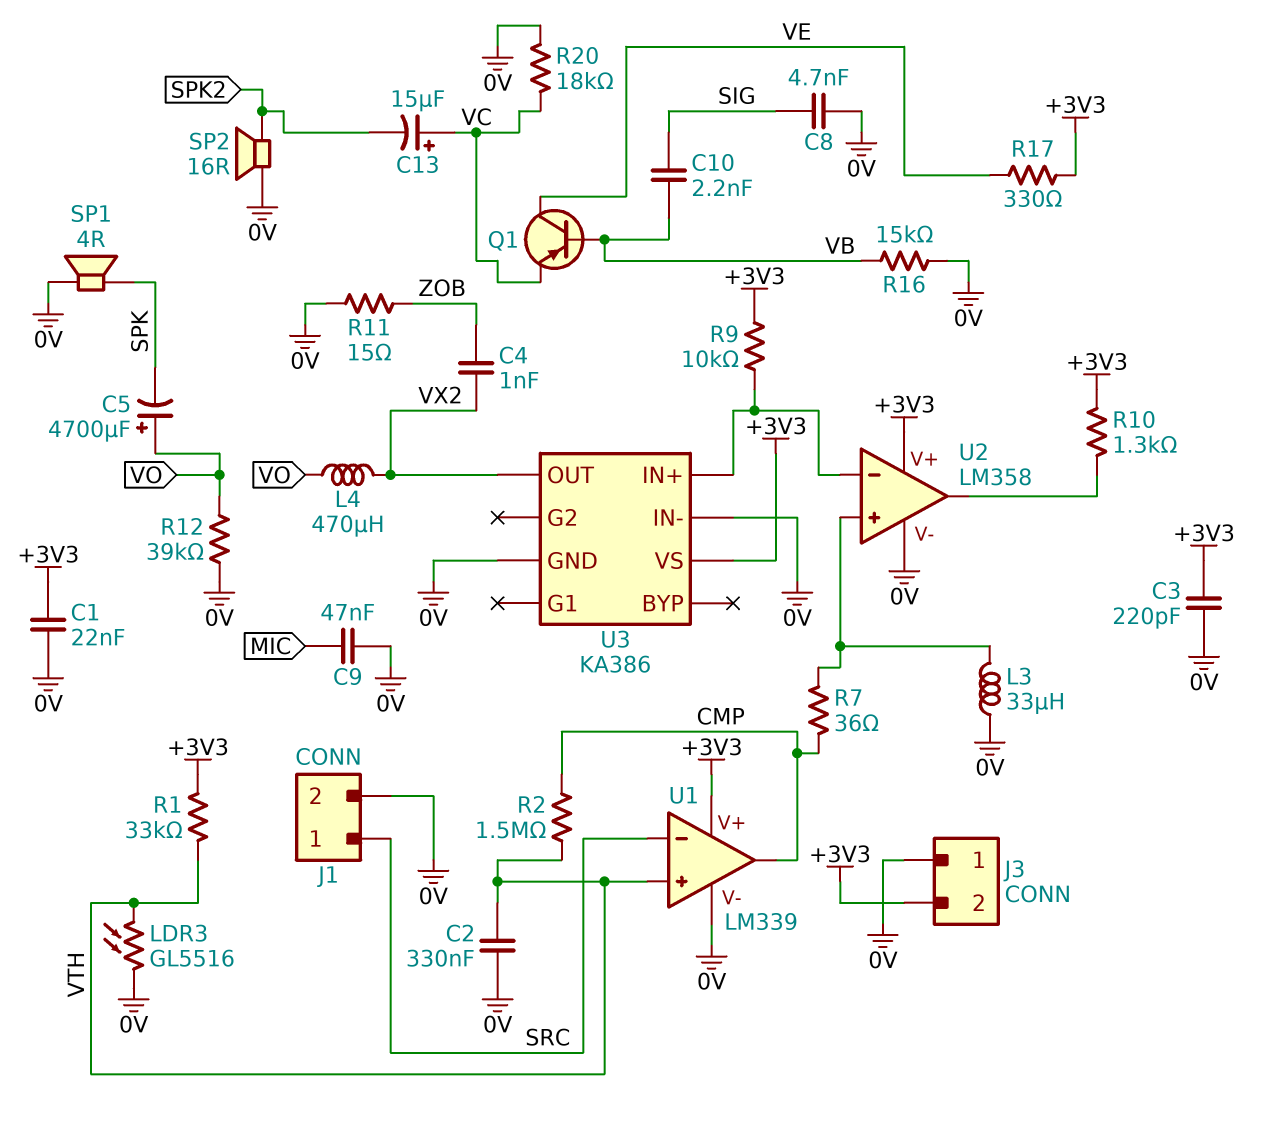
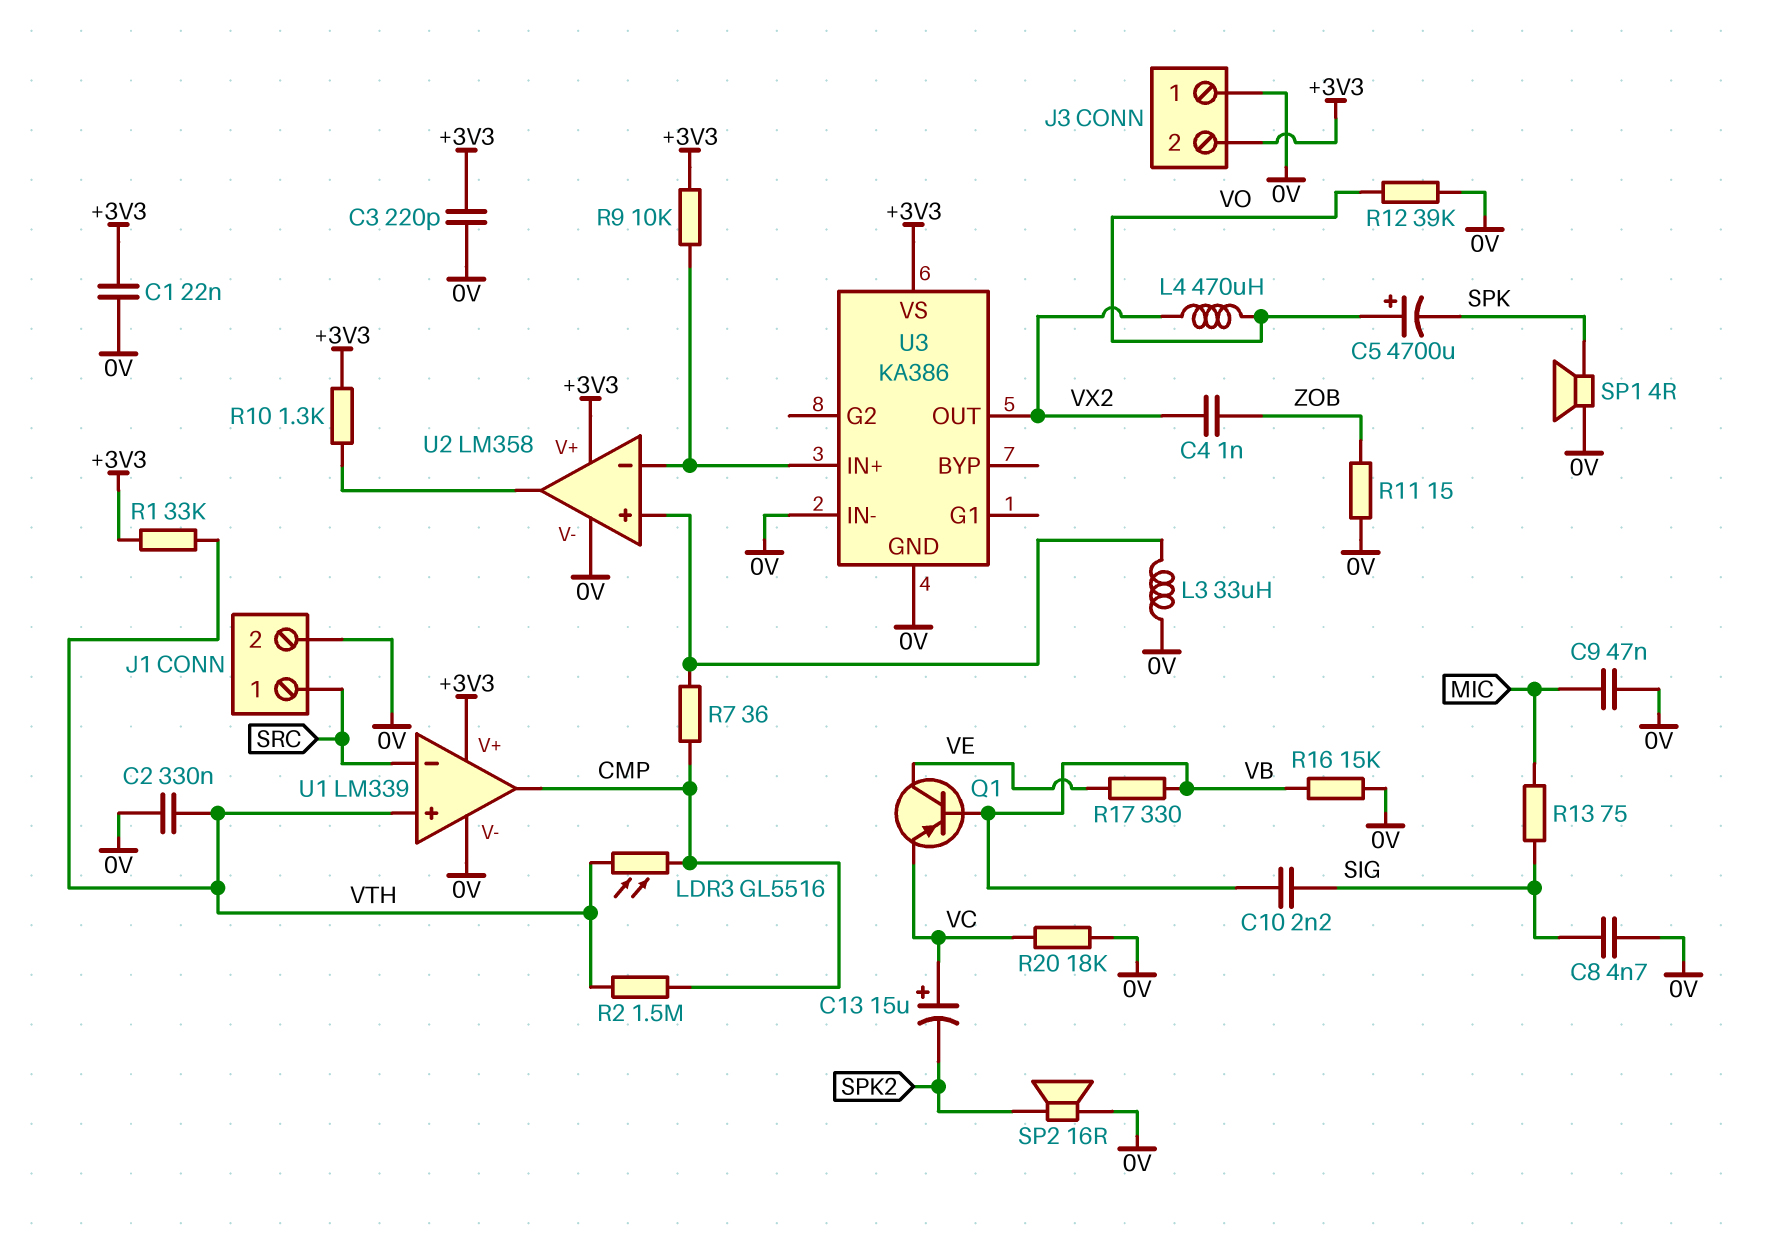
LDR3: GL5516 (0V, VTH) -> GL5516 (CMP, VTH)
R13: none -> 75 (MIC, SIG)
R17: 330 (+3V3, VE) -> 330 (VB, VE)

